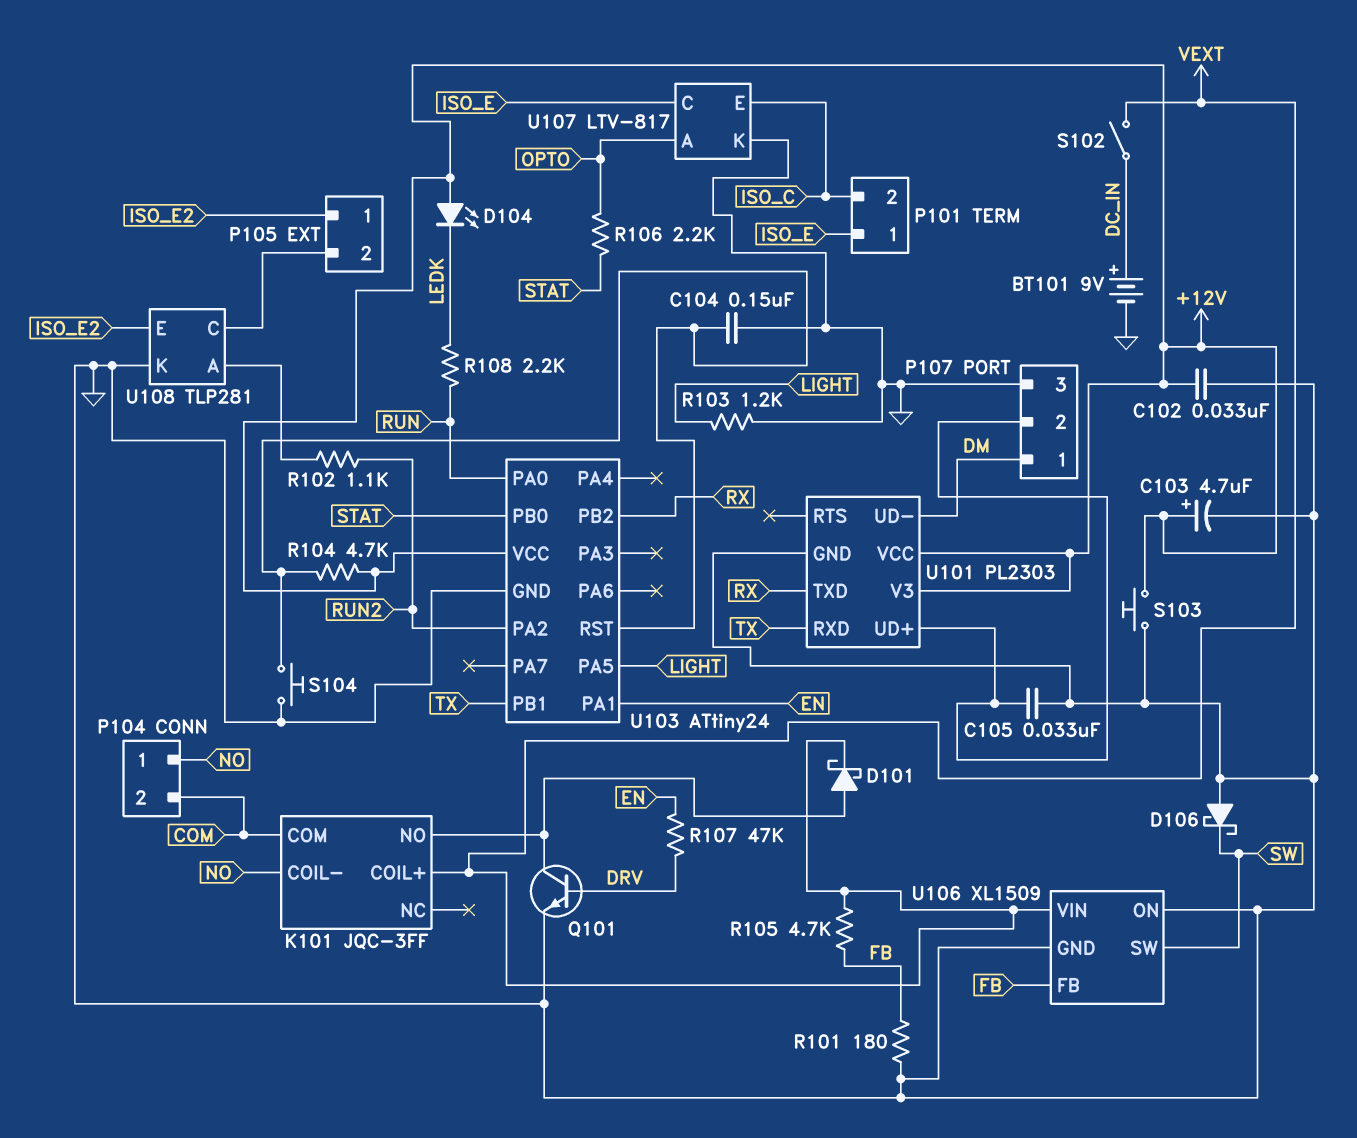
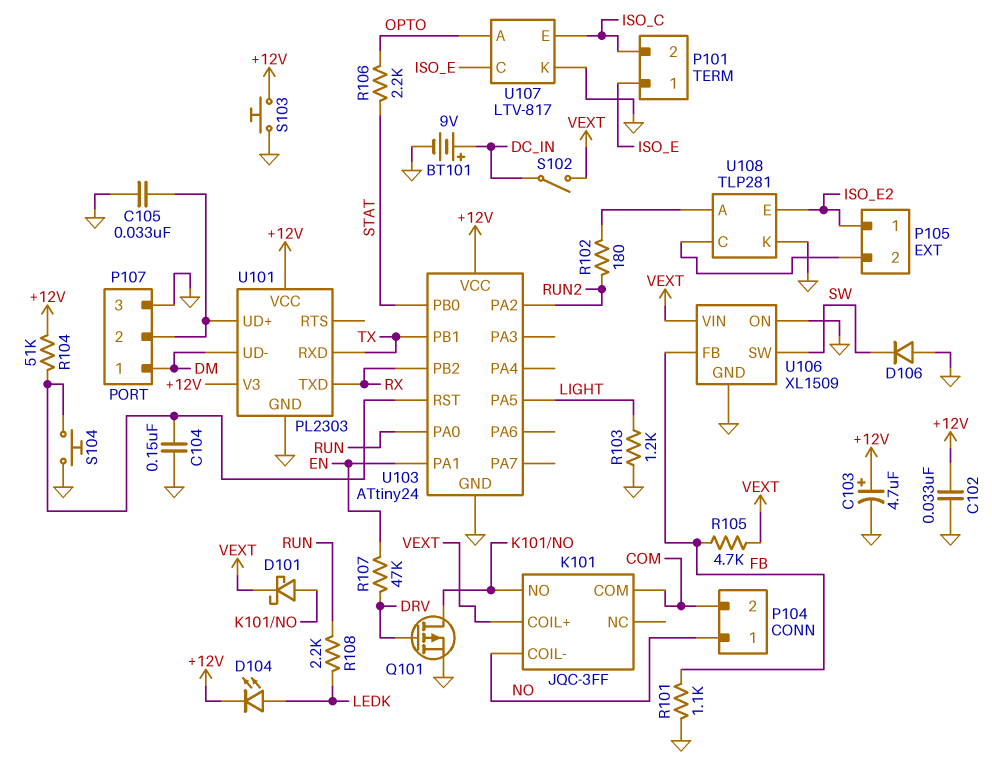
D104: LED (A +12V, K LEDK) -> LED (A LEDK, K +12V)
D106: schottky (A GND, K SW) -> diode (A GND, K SW)
Q101: NPN (B DRV, C K101/NO, E GND) -> PMOS (G DRV, D K101/NO, S GND)
R101: 180 (FB, GND) -> 1.1k (FB, GND)
R102: 1.1k (RUN2, U108/A) -> 180 (RUN2, U108/A)
R104: 4.7k (+12V, U103/RST) -> 51k (+12V, U103/RST)

